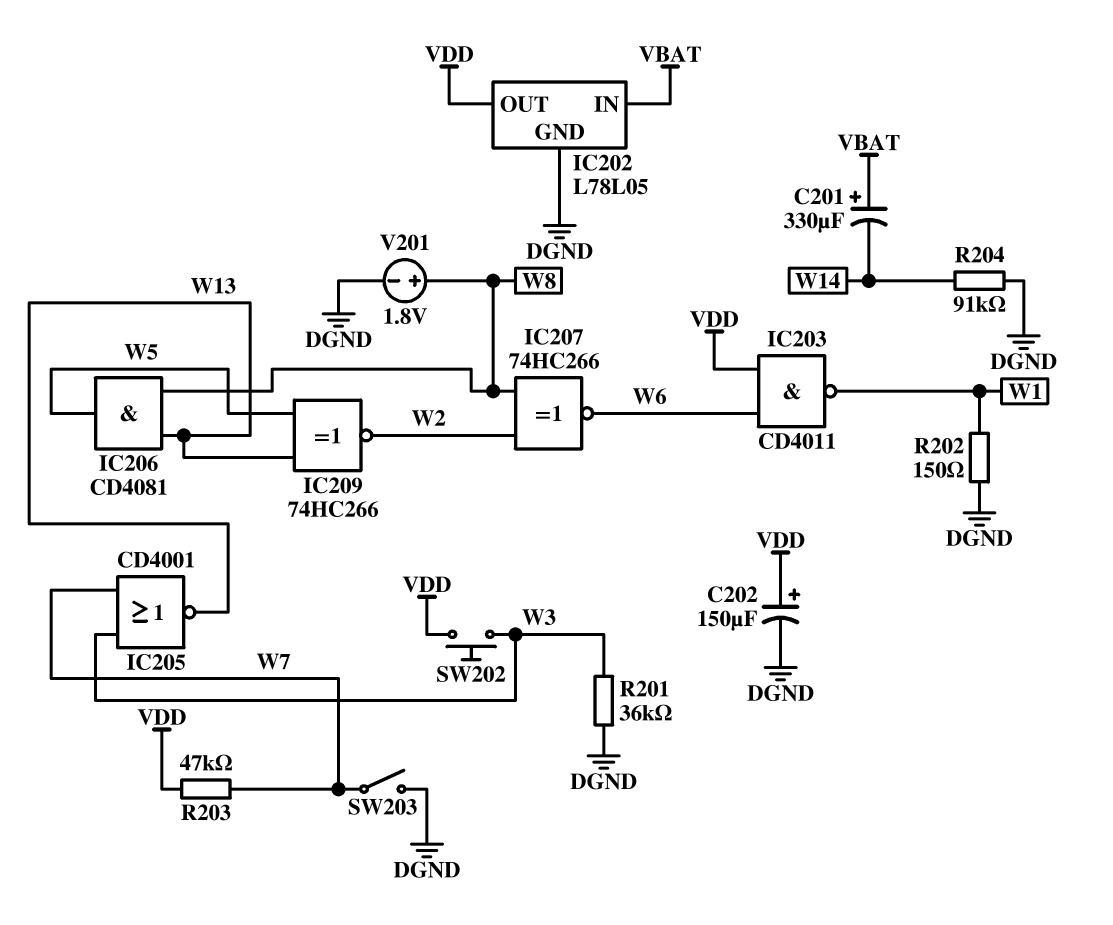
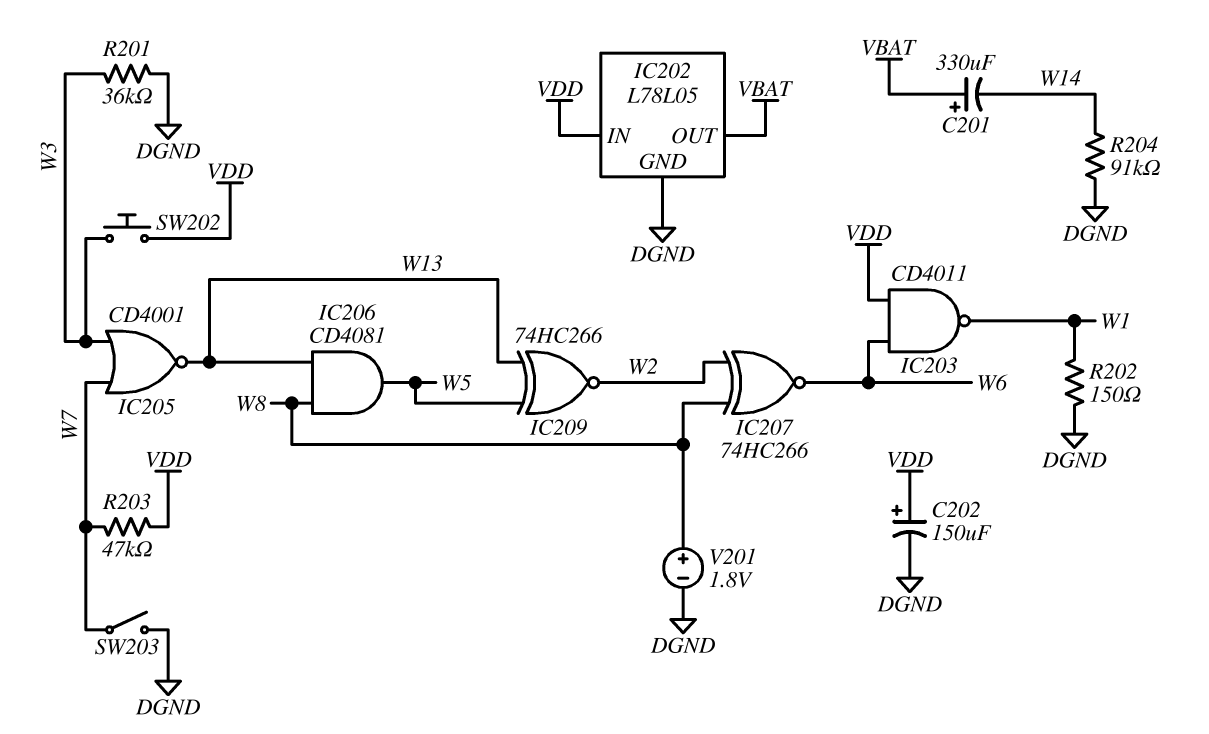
IC202 pin IN: VBAT -> VDD
IC202 pin OUT: VDD -> VBAT

